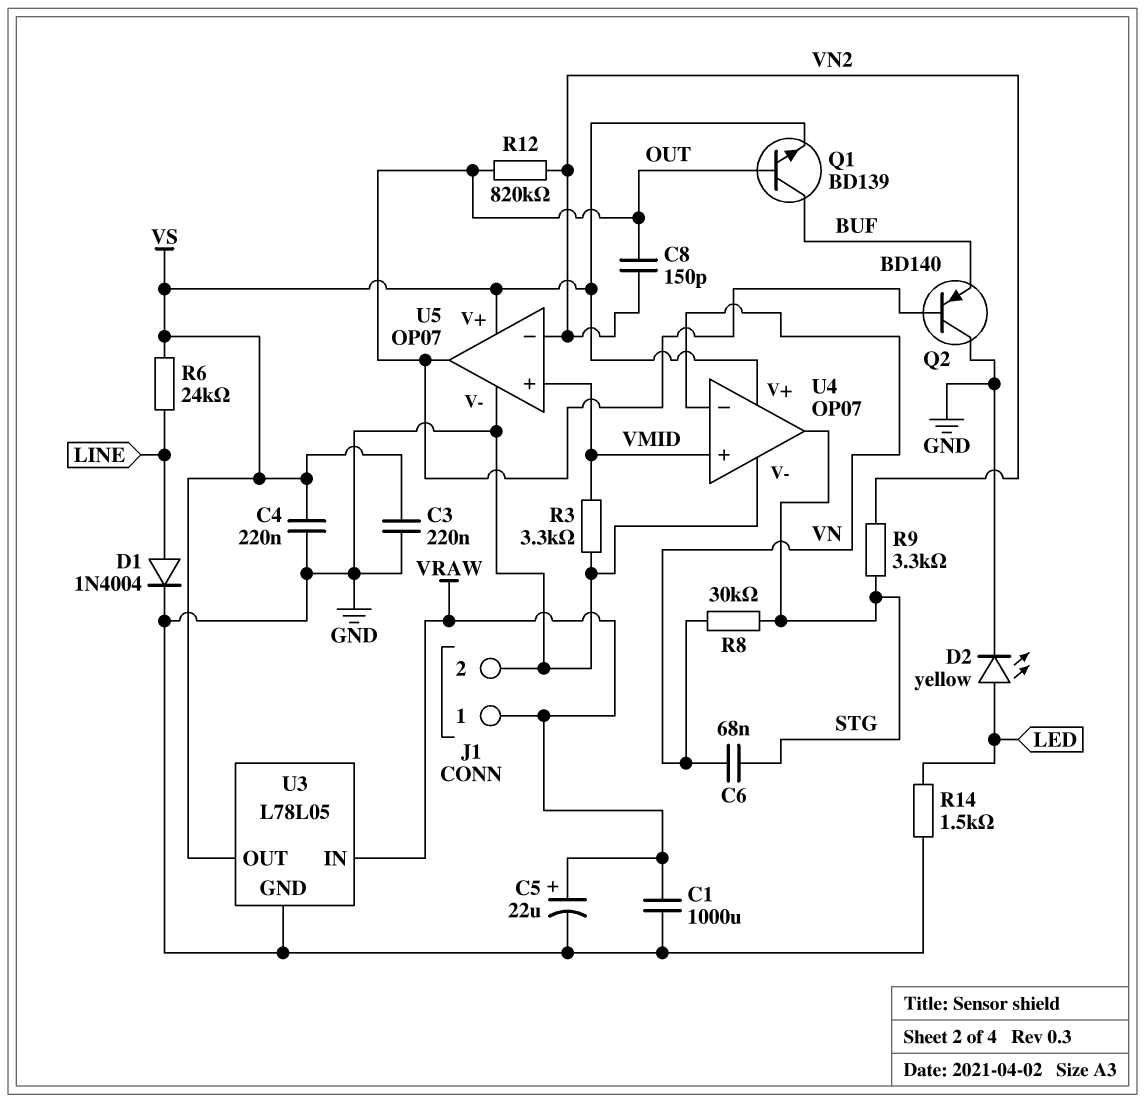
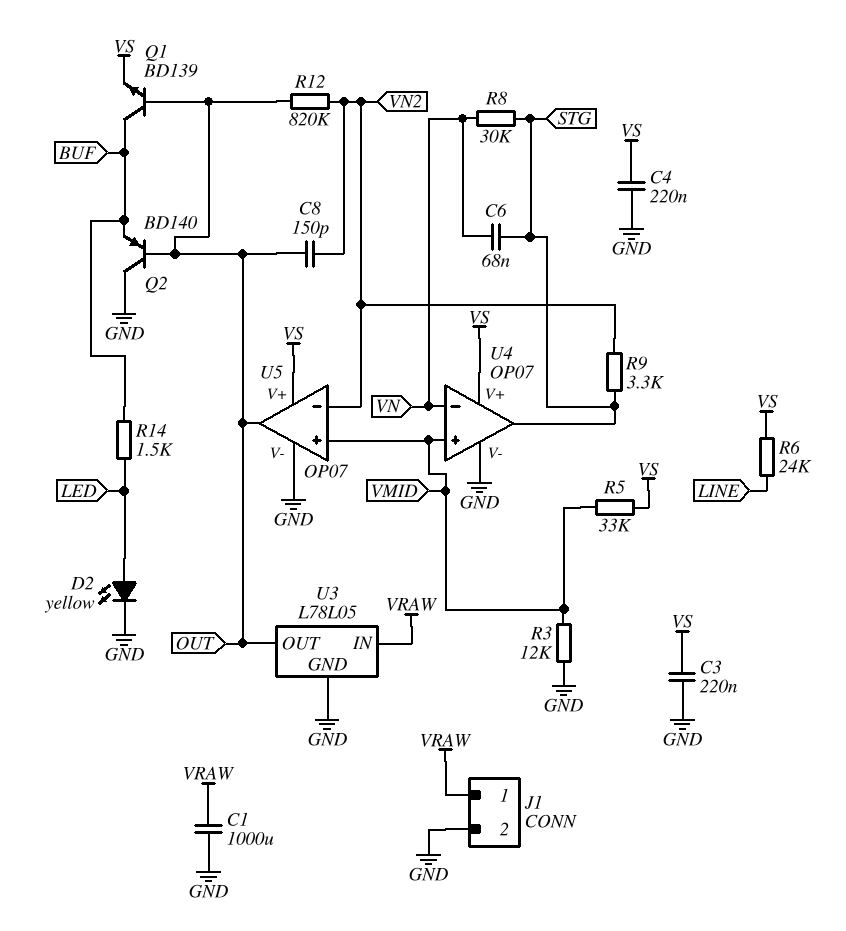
C5: 22uF (plus VRAW, minus GND) -> none
D1: diode 1N4004 (A LINE, K GND) -> none
R3: 3.3k (GND, VMID) -> 12k (GND, VMID)
R5: none -> 33k (VMID, VS)
R14: 1.5k (GND, LED) -> 1.5k (BUF, LED)
U3 pin OUT: VS -> OUT

